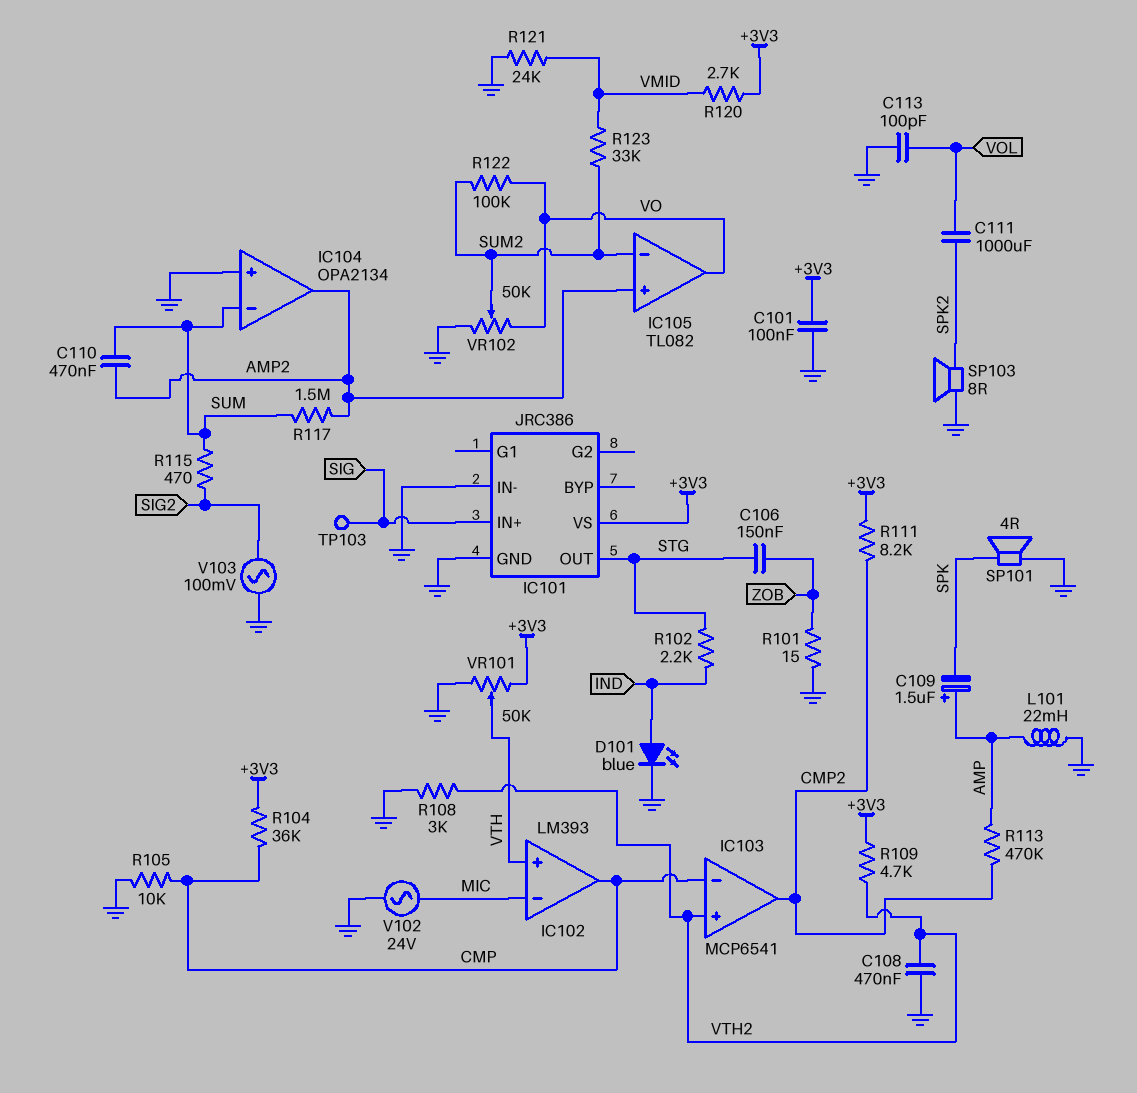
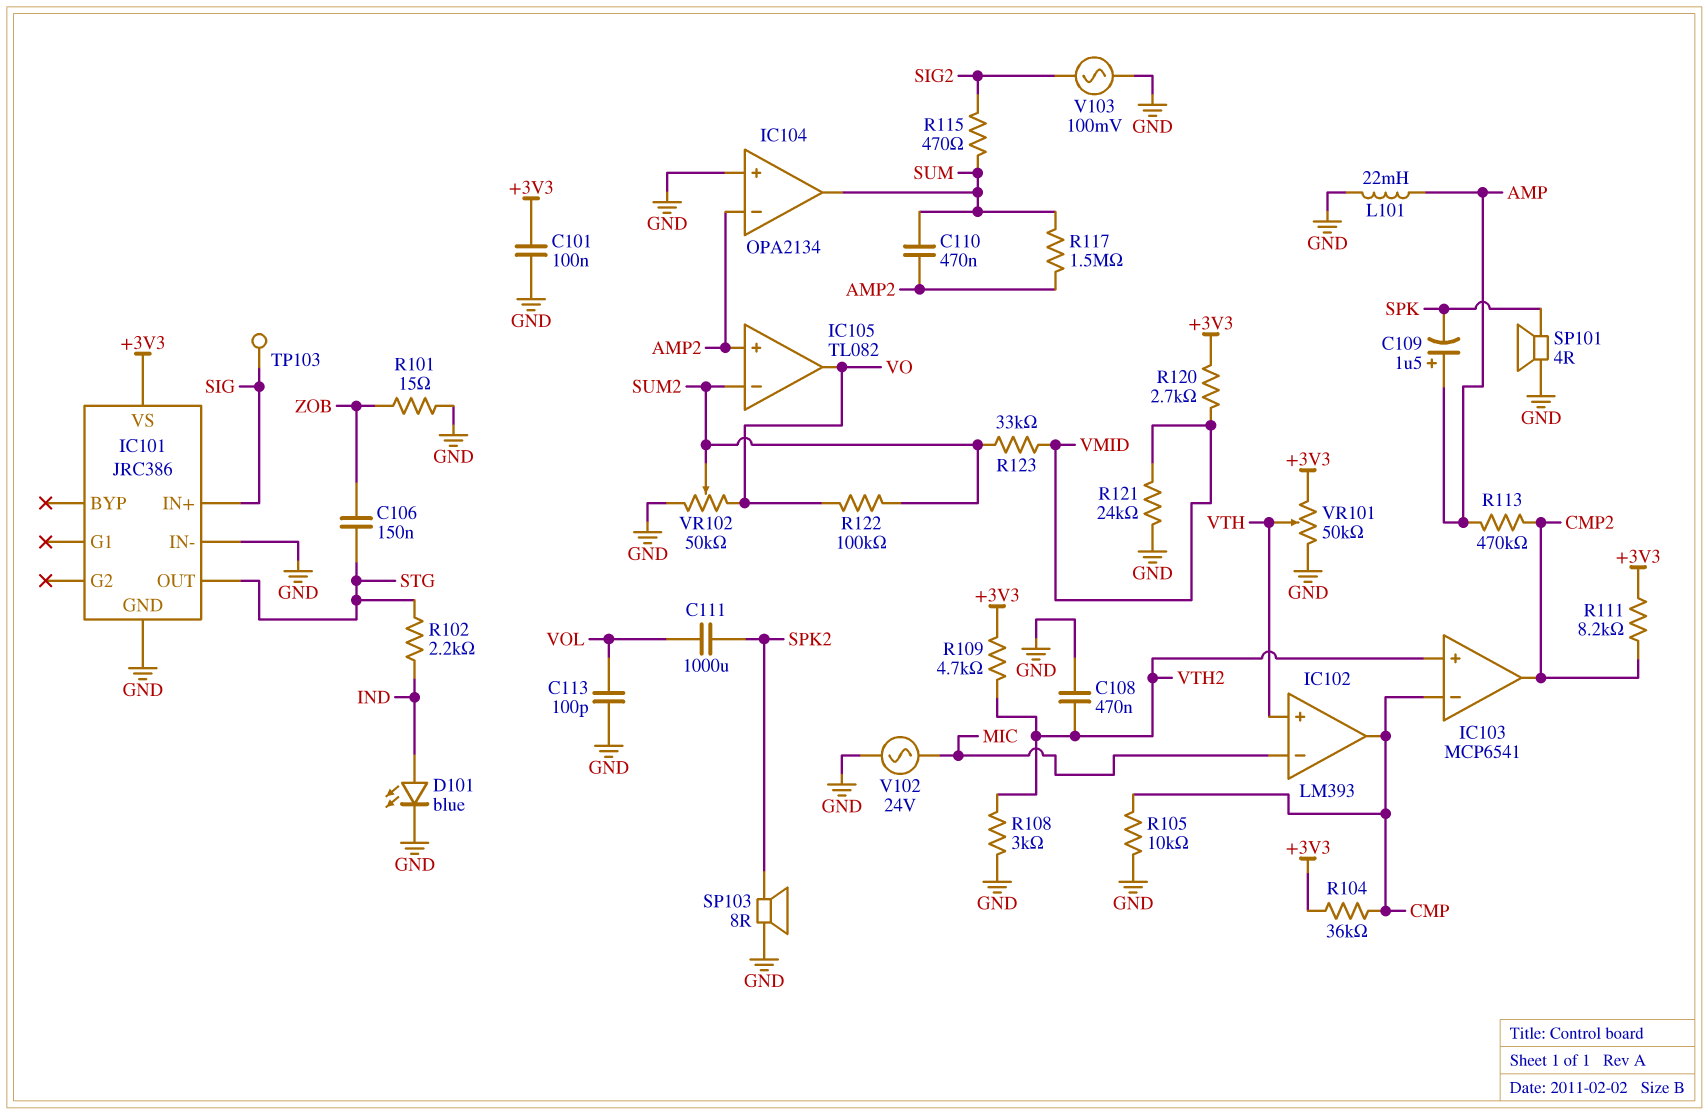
IC104 pin in-: SUM -> AMP2
IC104 pin out: AMP2 -> SUM

